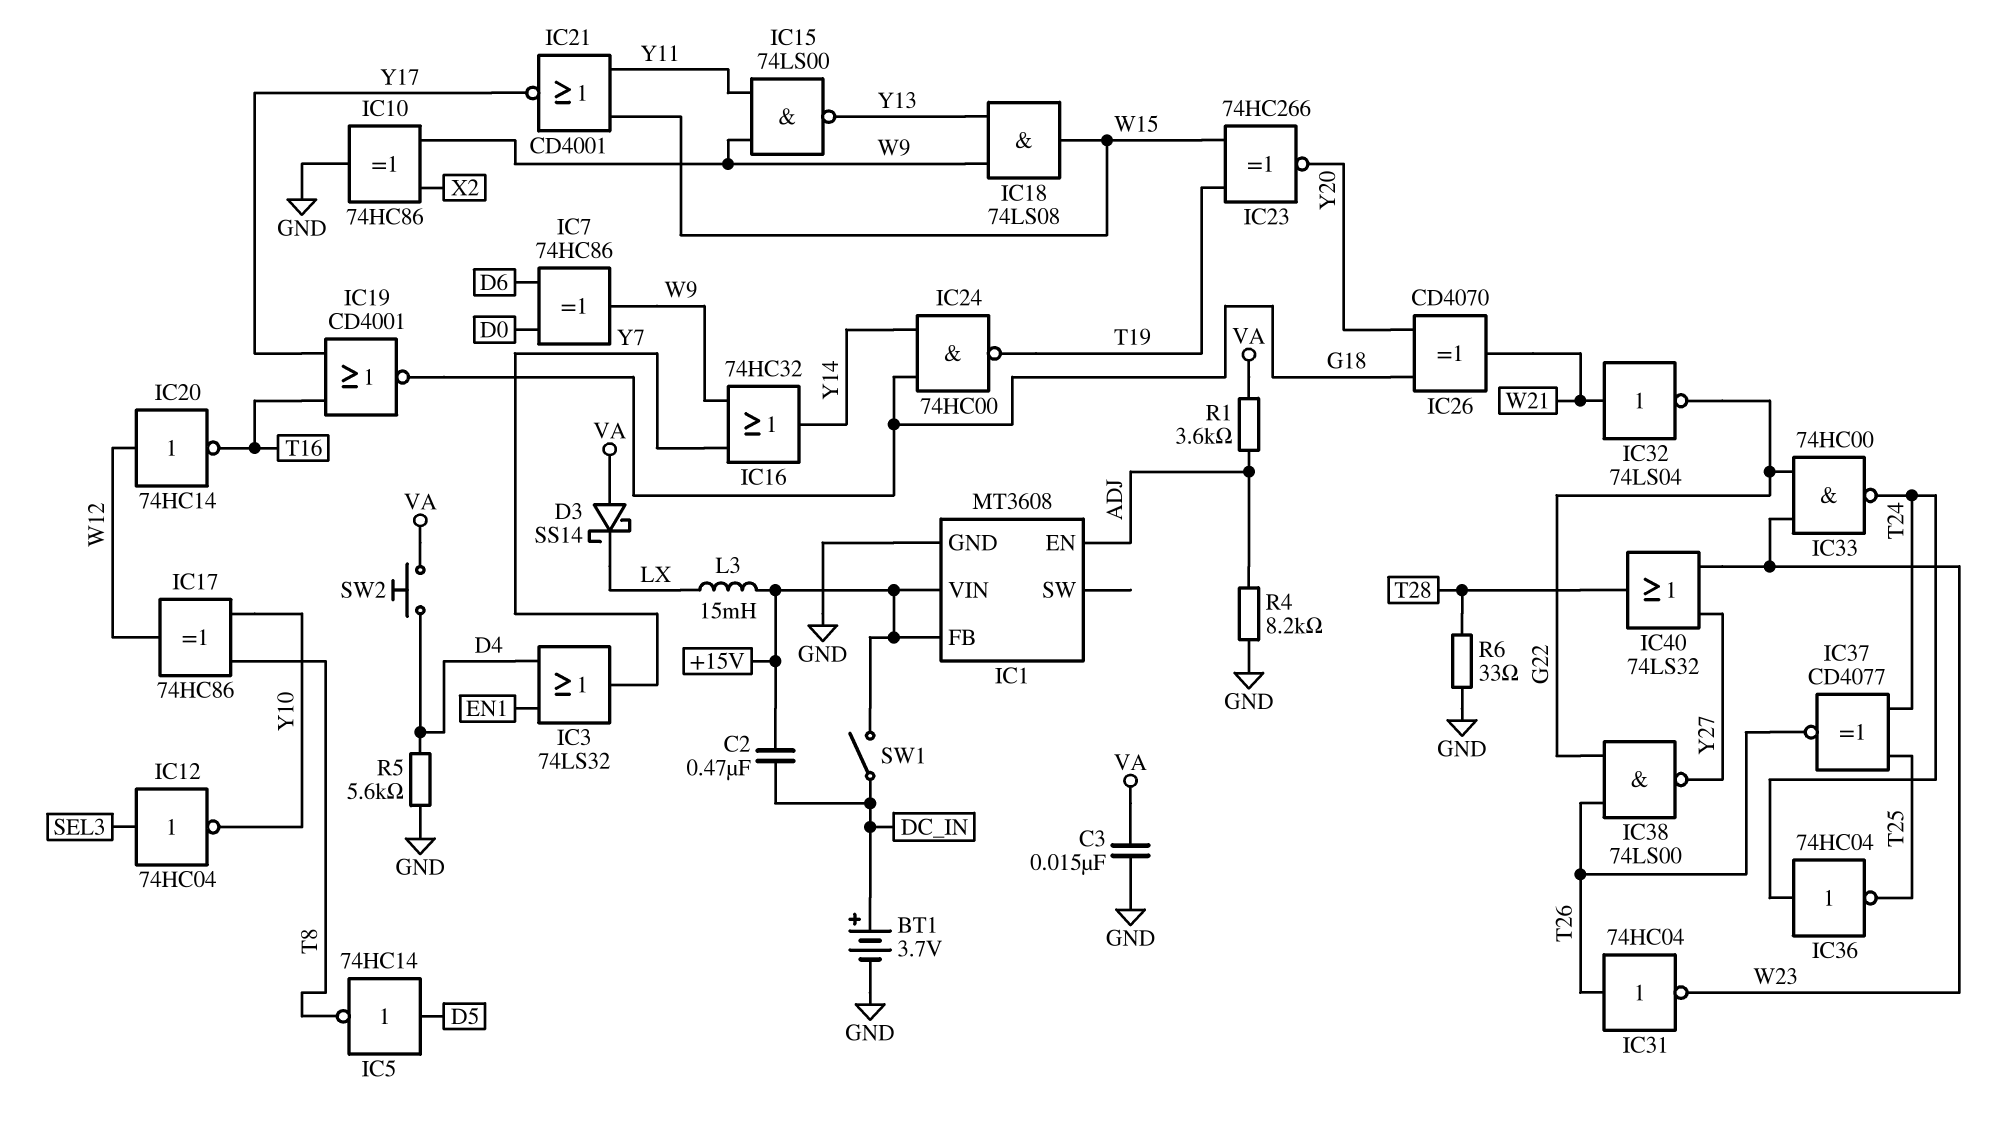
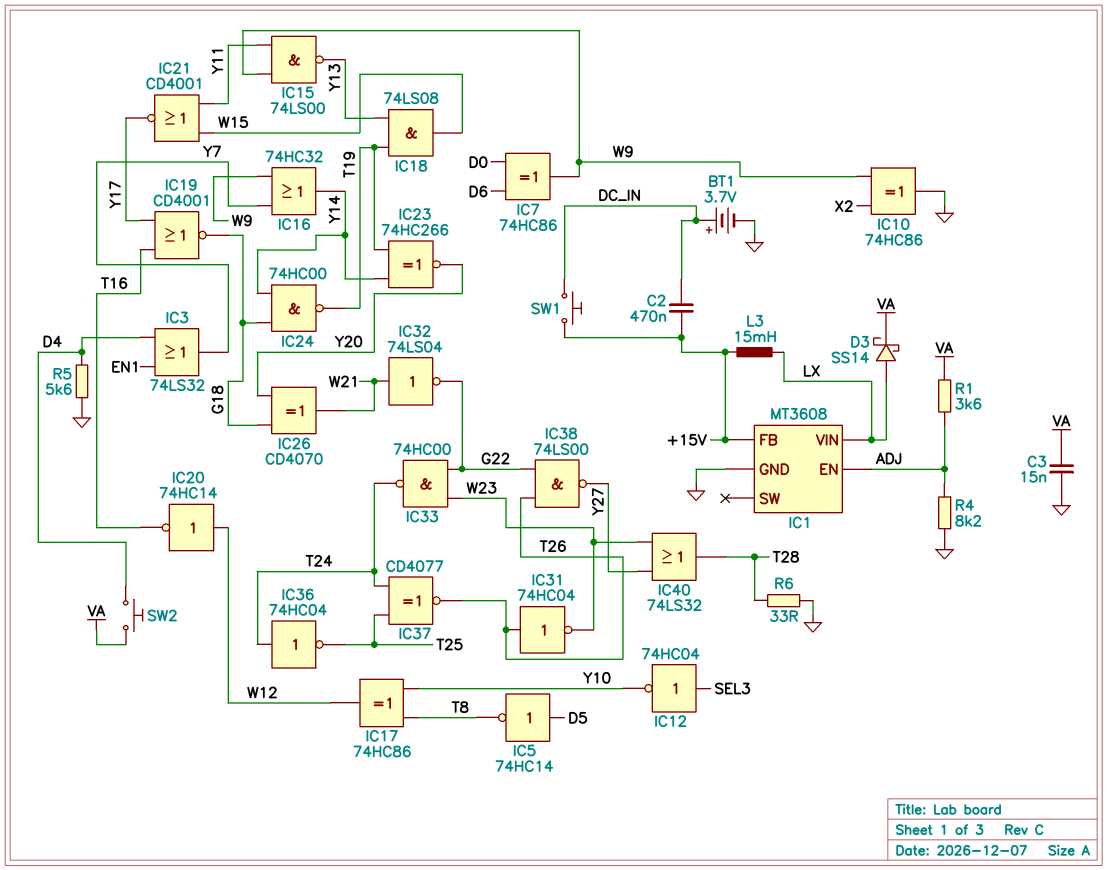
D3: schottky SS14 (A VA, K LX) -> schottky SS14 (A LX, K VA)
IC1 pin VIN: +15V -> LX
IC18: AND 74LS08 (in W9, in Y13, out W15) -> AND 74LS08 (in T19, in Y13, out W15)
IC23: XNOR 74HC266 (in T19, in W15, out Y20) -> XNOR 74HC266 (in T19, in Y14, out Y20)
SW1: switch (+15V, DC_IN) -> button (+15V, DC_IN)

